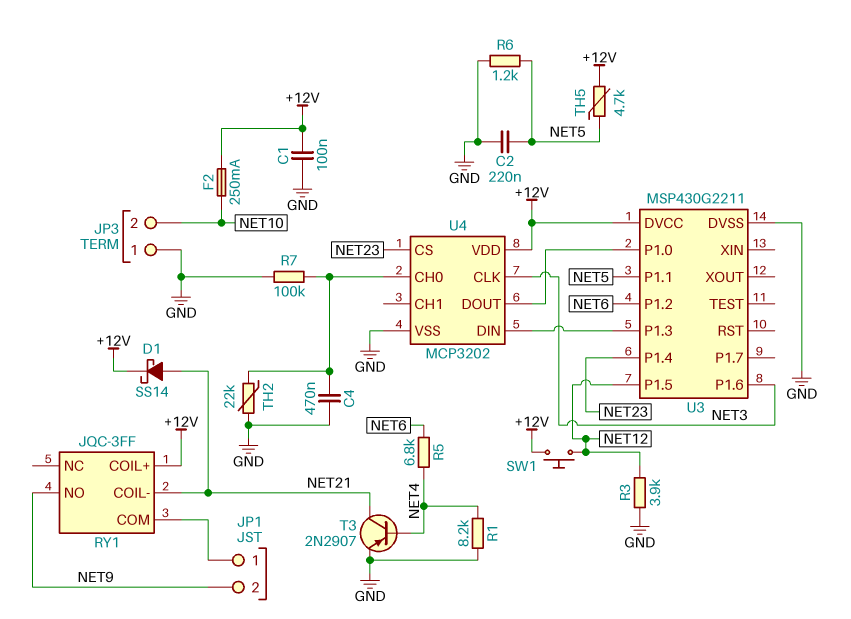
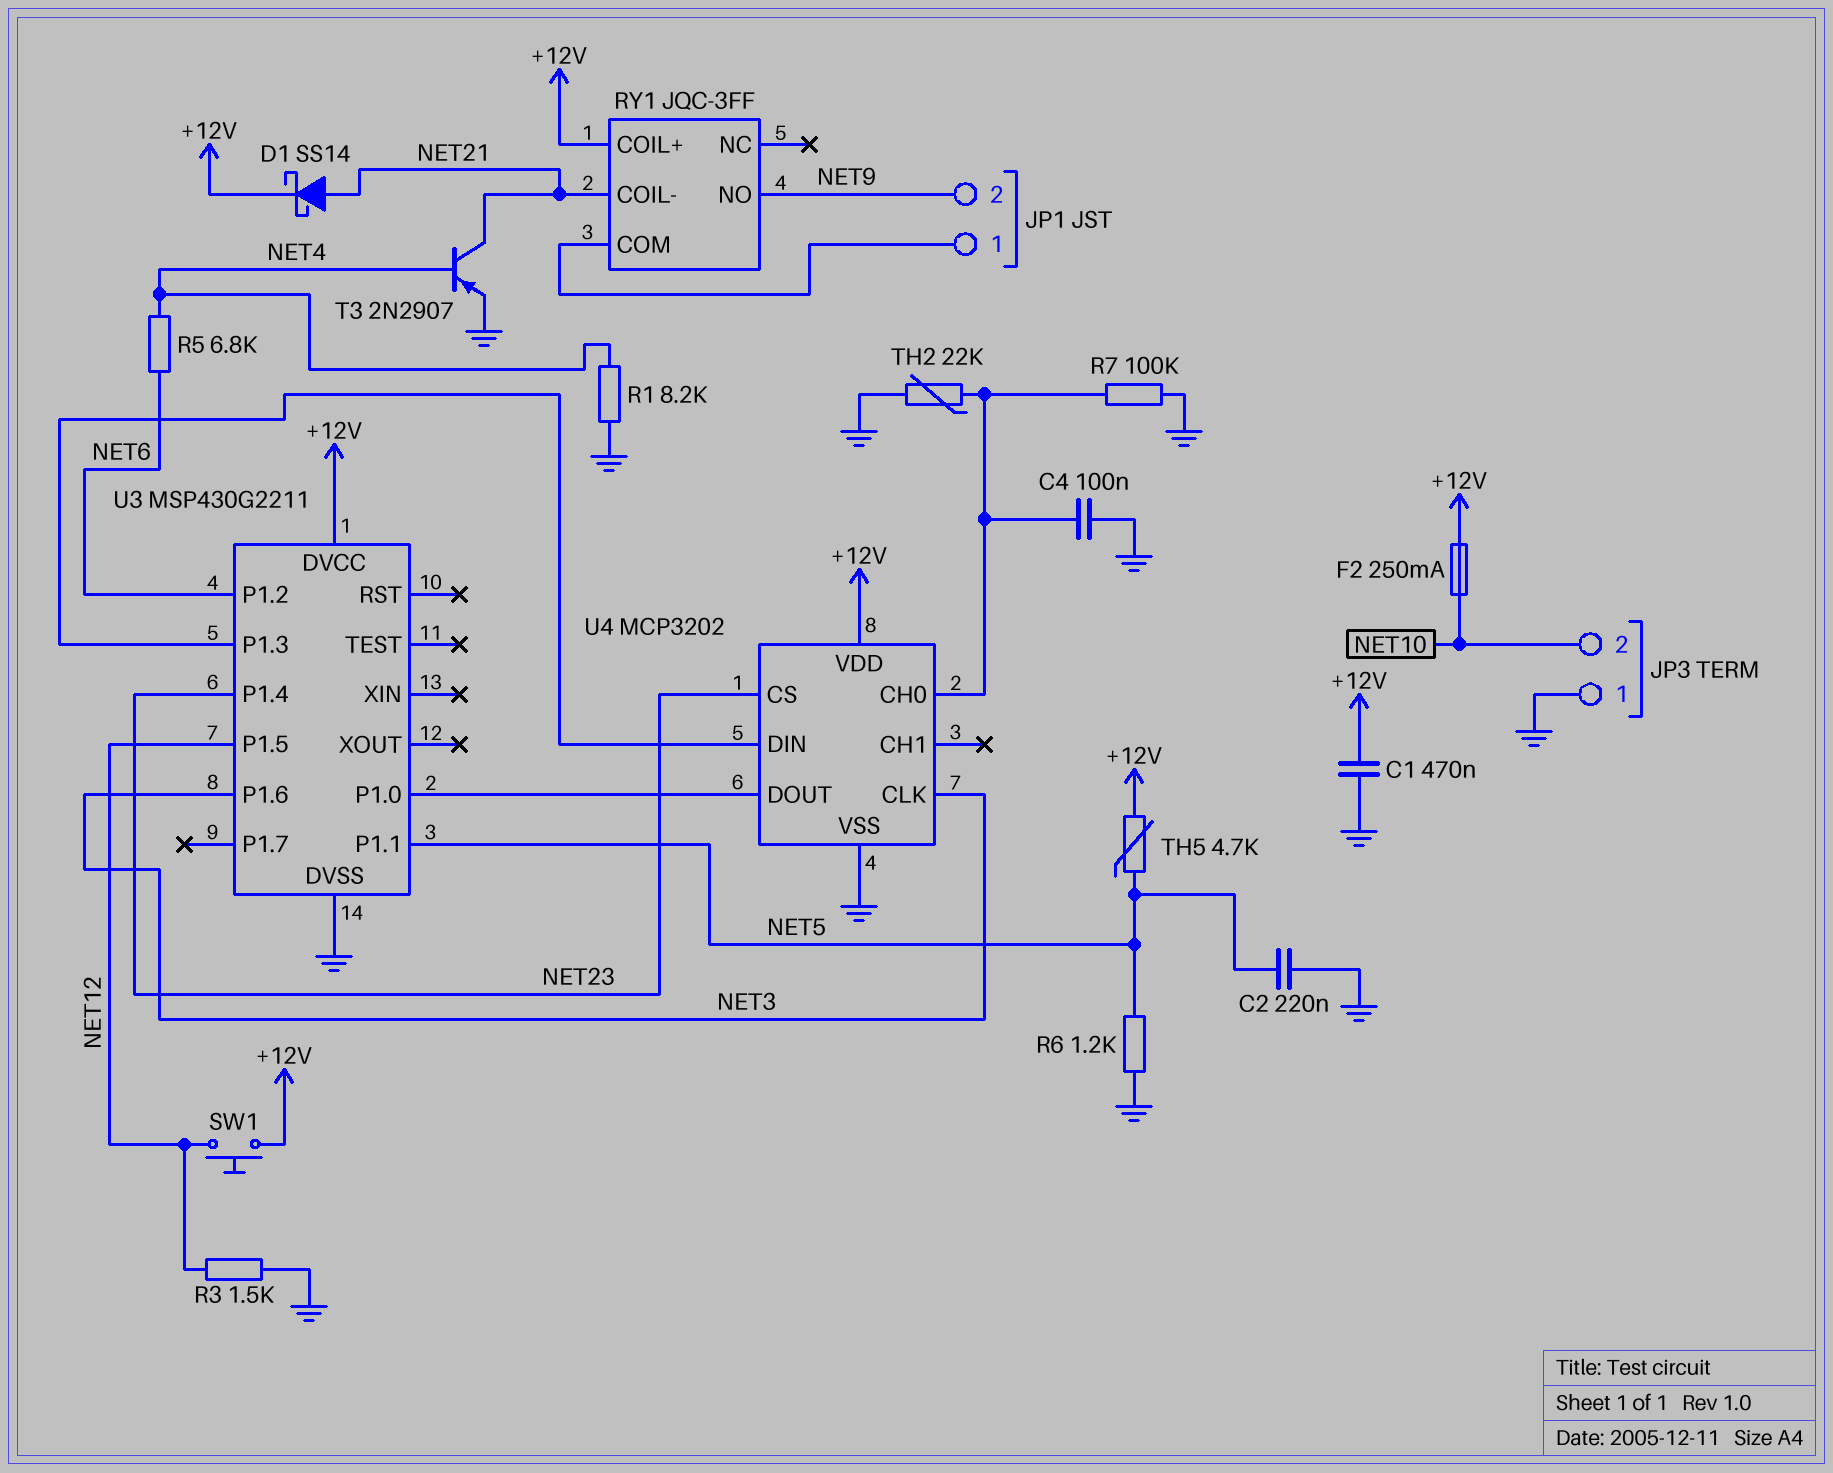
C1: 100nF (+12V, GND) -> 470nF (+12V, GND)
C4: 470nF (GND, U4/CH0) -> 100nF (GND, U4/CH0)
R3: 3.9k (GND, NET12) -> 1.5k (GND, NET12)

